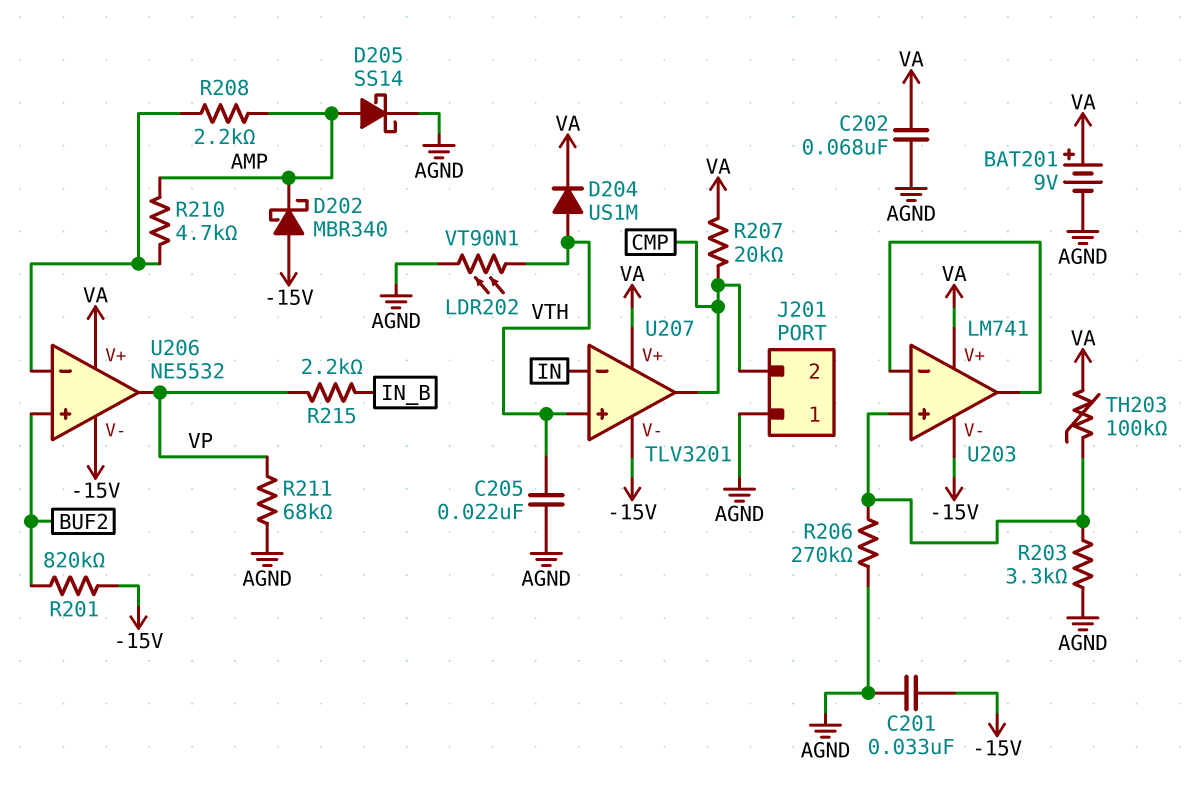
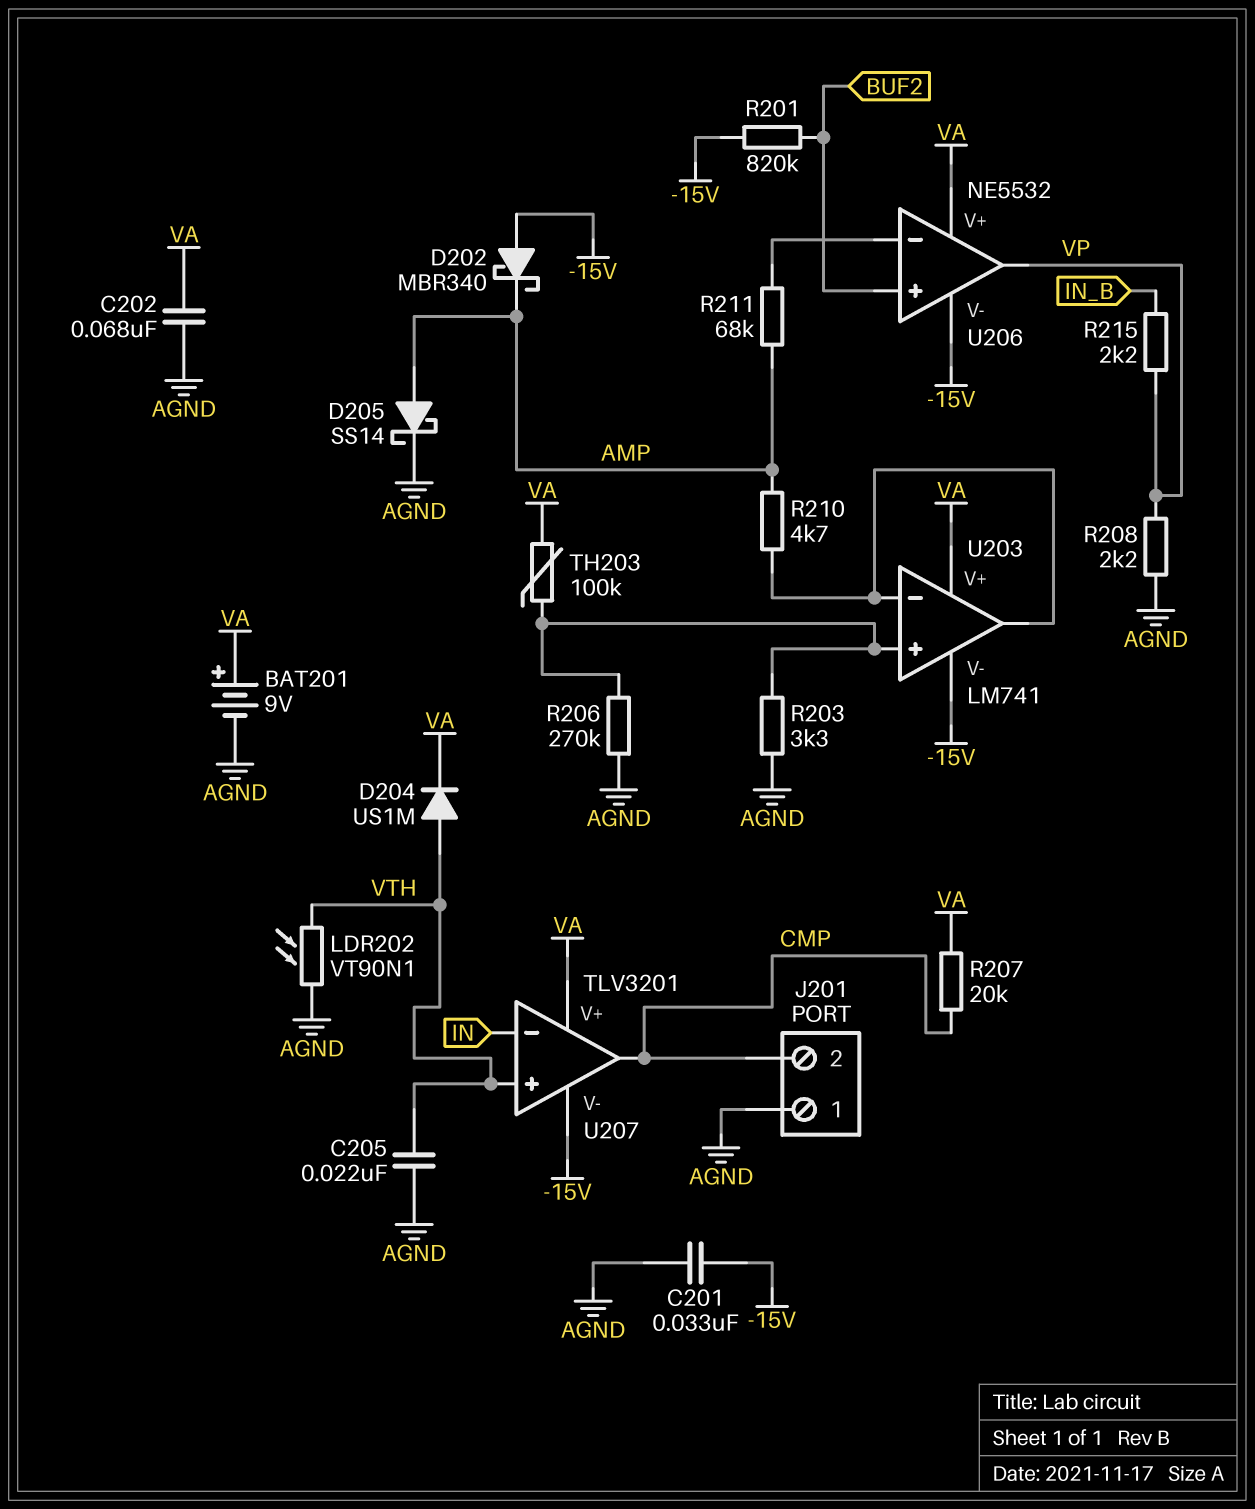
R208: 2.2k (AMP, U206/in-) -> 2.2k (AGND, VP)
R210: 4.7k (AMP, U206/in-) -> 4.7k (AMP, U203/in-)
R211: 68k (AGND, VP) -> 68k (AMP, U206/in-)

